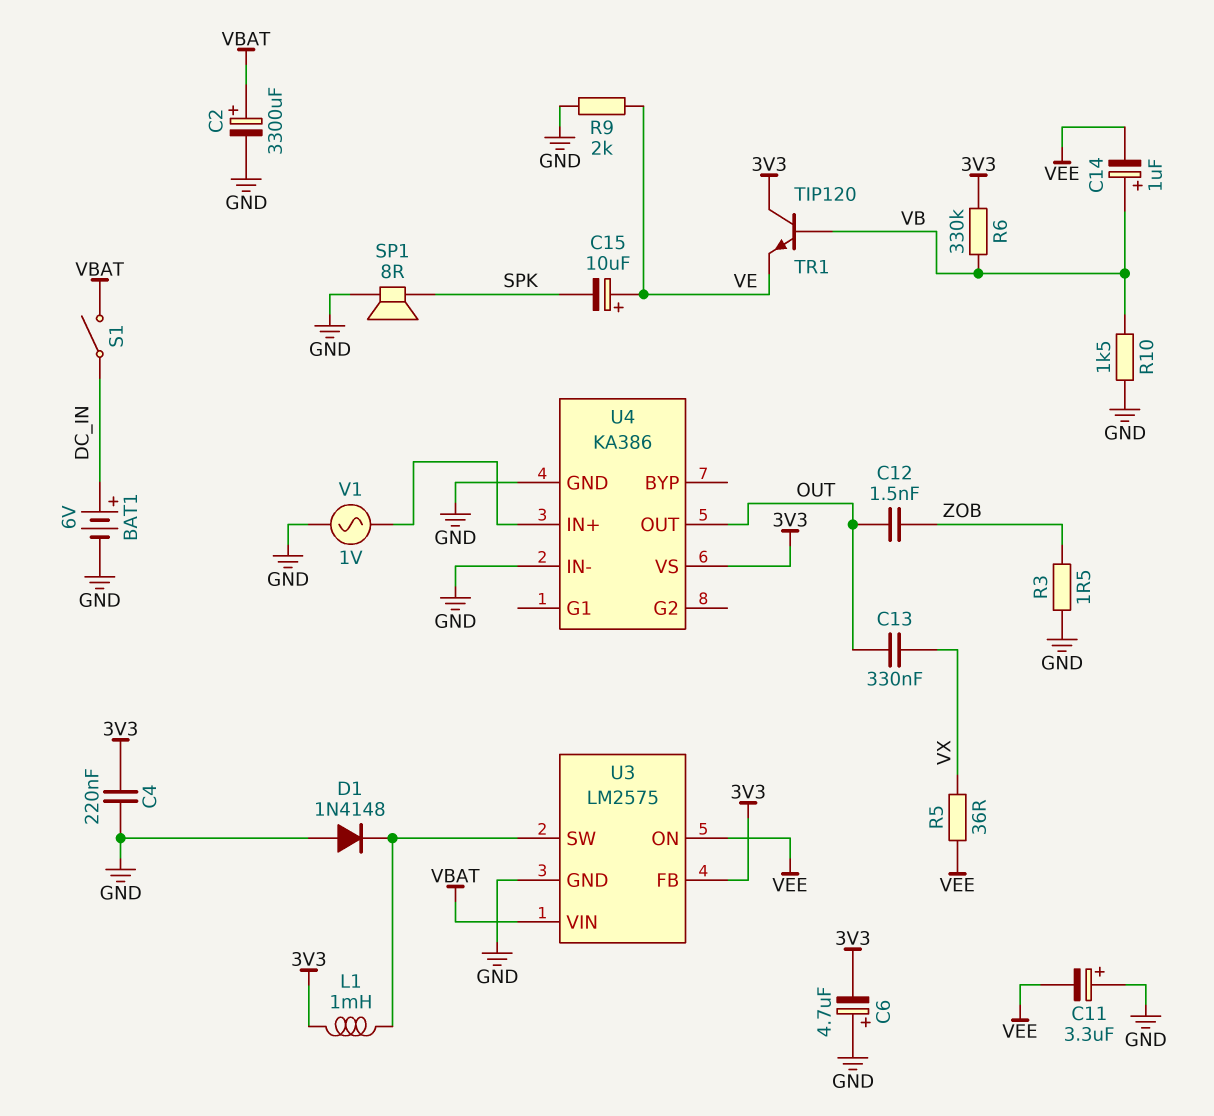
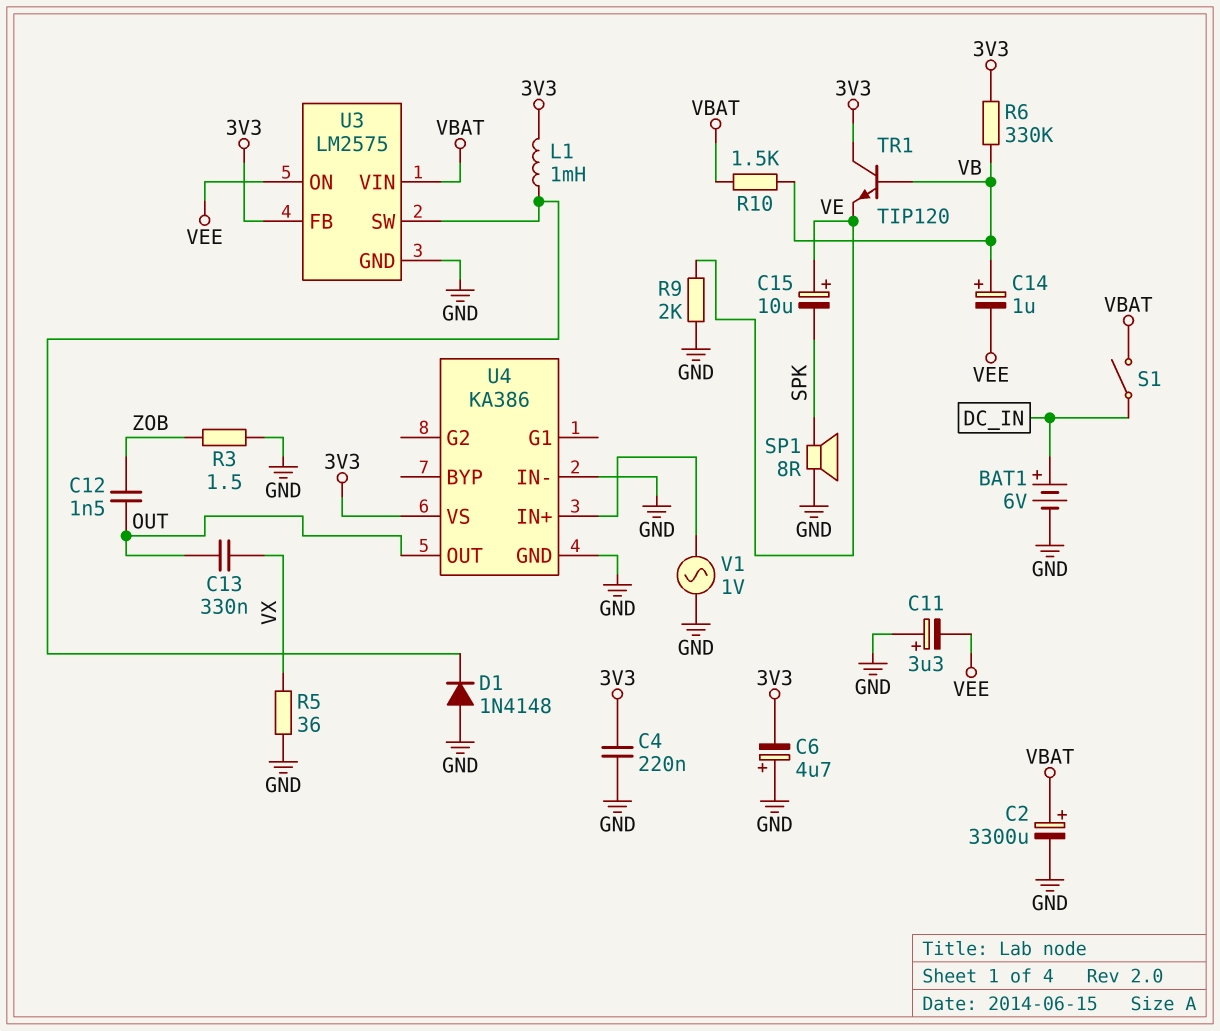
R5: 36 (VEE, VX) -> 36 (GND, VX)
R10: 1.5k (GND, VB) -> 1.5k (VB, VBAT)

